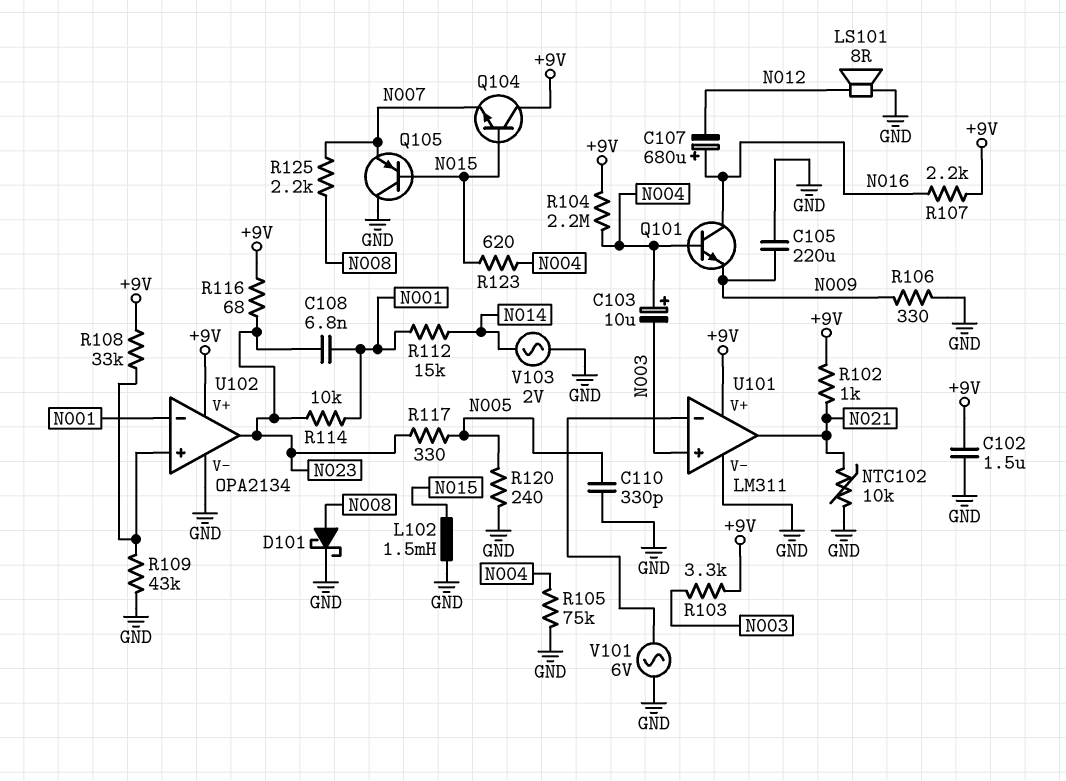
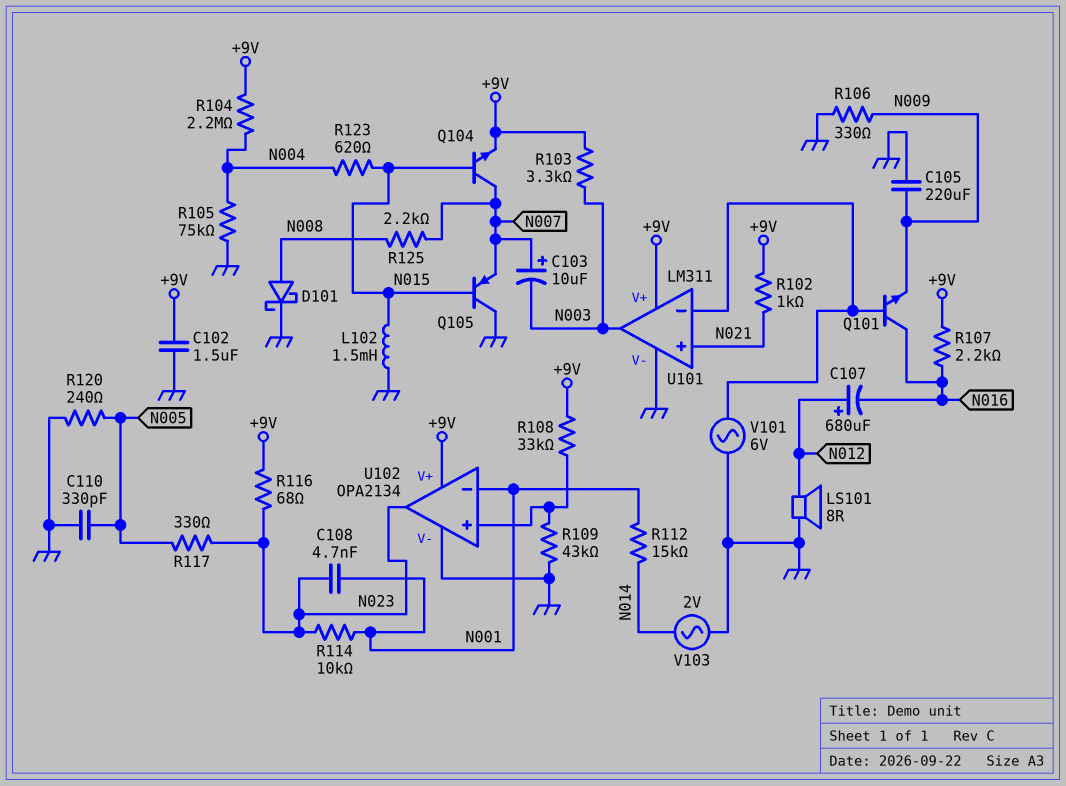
C103: 10uF (plus N004, minus N003) -> 10uF (plus N007, minus N003)
C107: 680uF (plus N016, minus N012) -> 680uF (plus N012, minus N016)
C108: 6.8nF (N001, N023) -> 4.7nF (N001, N023)
NTC102: 10k (GND, N021) -> none
Q101: NPN (B N004, C N016, E N009) -> NPN (B U101/in-, C N016, E N009)
Q104: NPN (B N015, C +9V, E N007) -> NPN (B N015, C N007, E +9V)
U101 pin in+: N003 -> N021
U101 pin out: N021 -> N003

